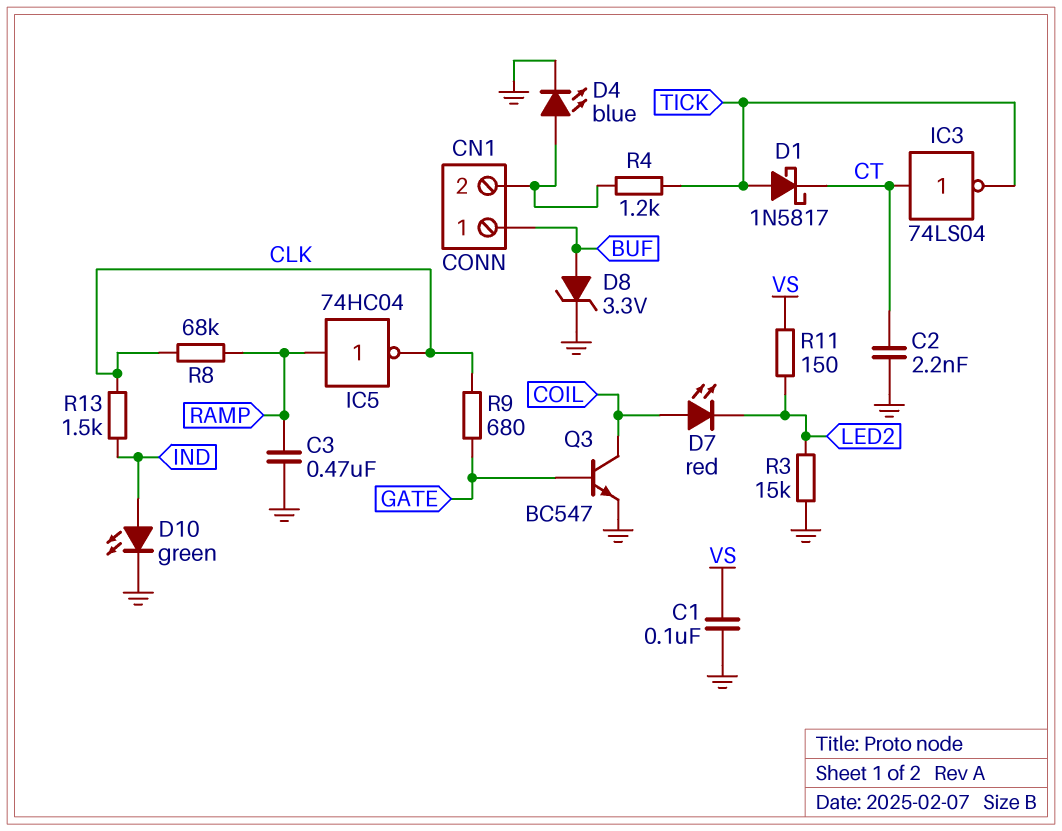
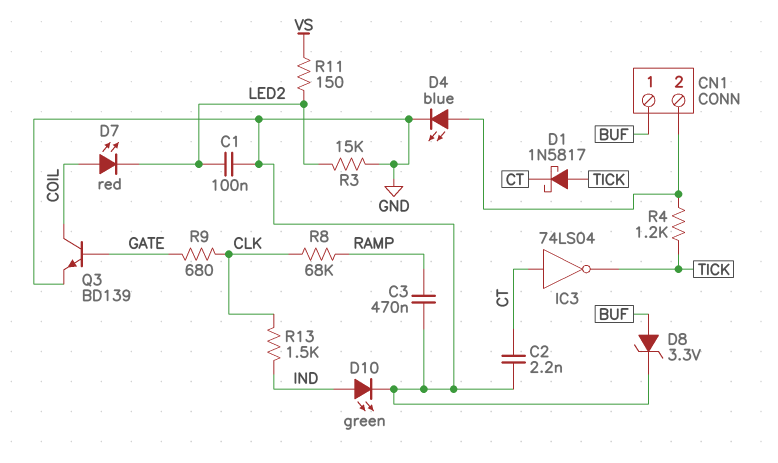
C1: 100nF (GND, VS) -> 100nF (GND, LED2)
IC5: NOT 74HC04 (in RAMP, out CLK) -> none
Q3: NPN BC547 (B GATE, C COIL, E GND) -> NPN BD139 (B GATE, C COIL, E GND)

